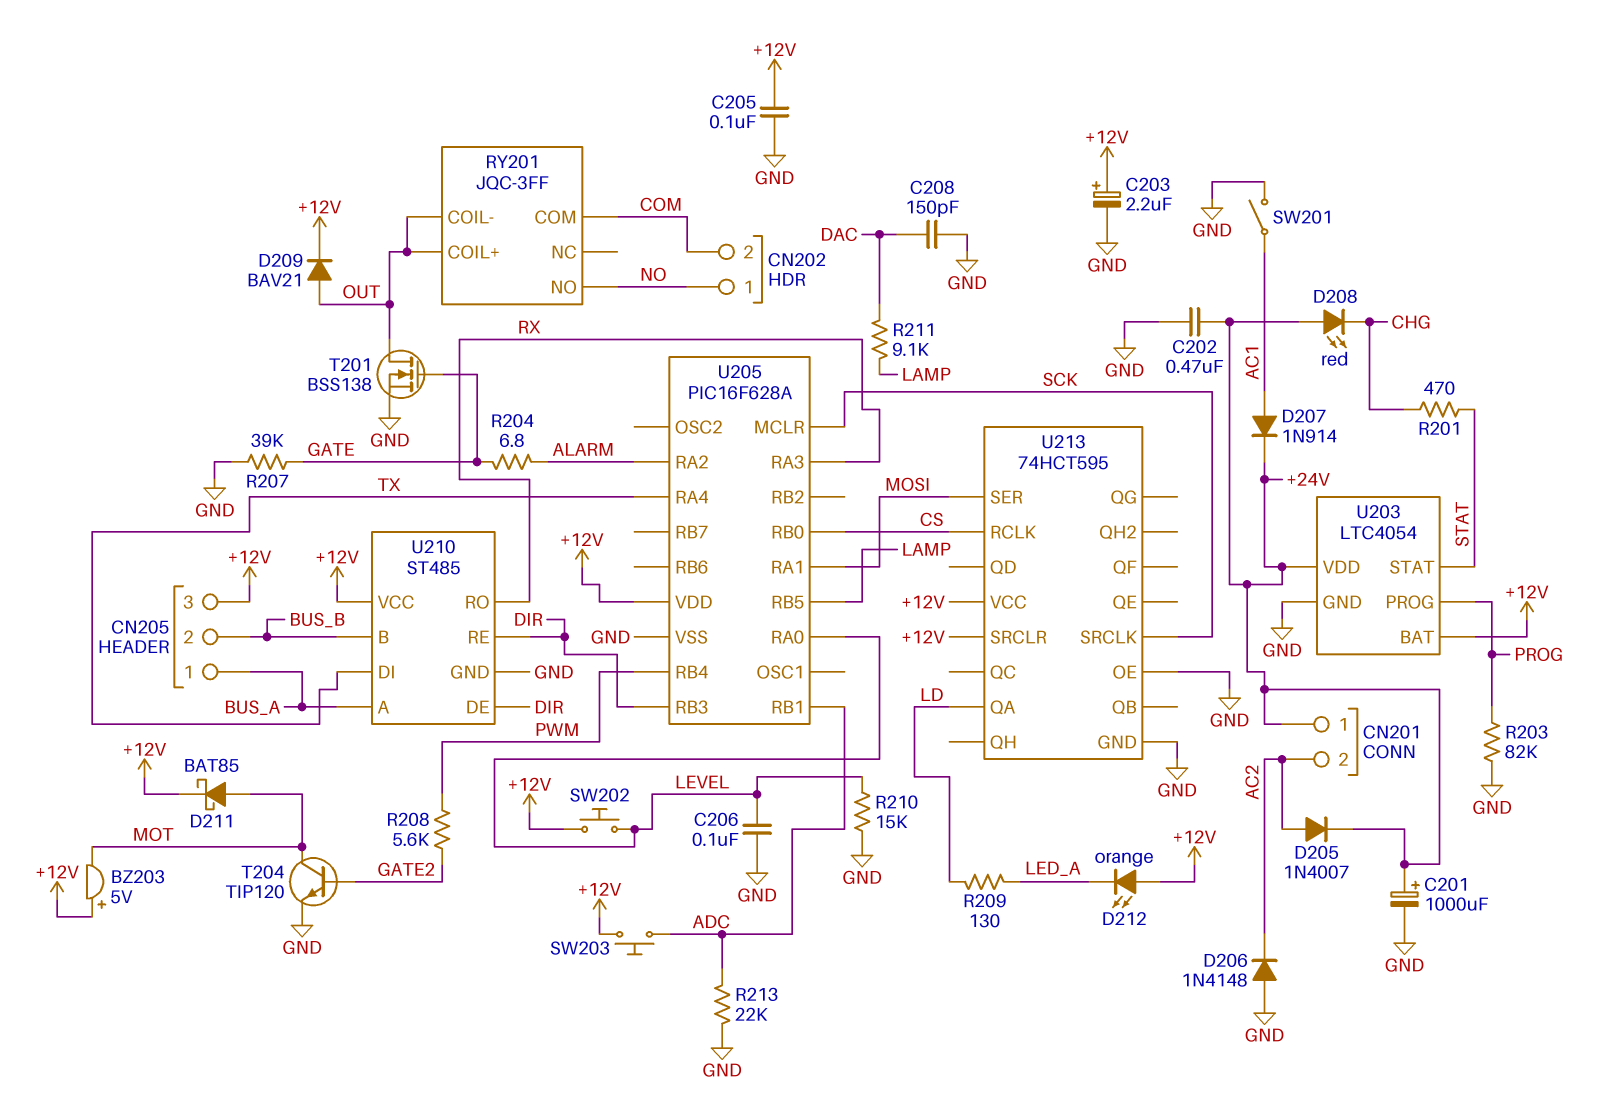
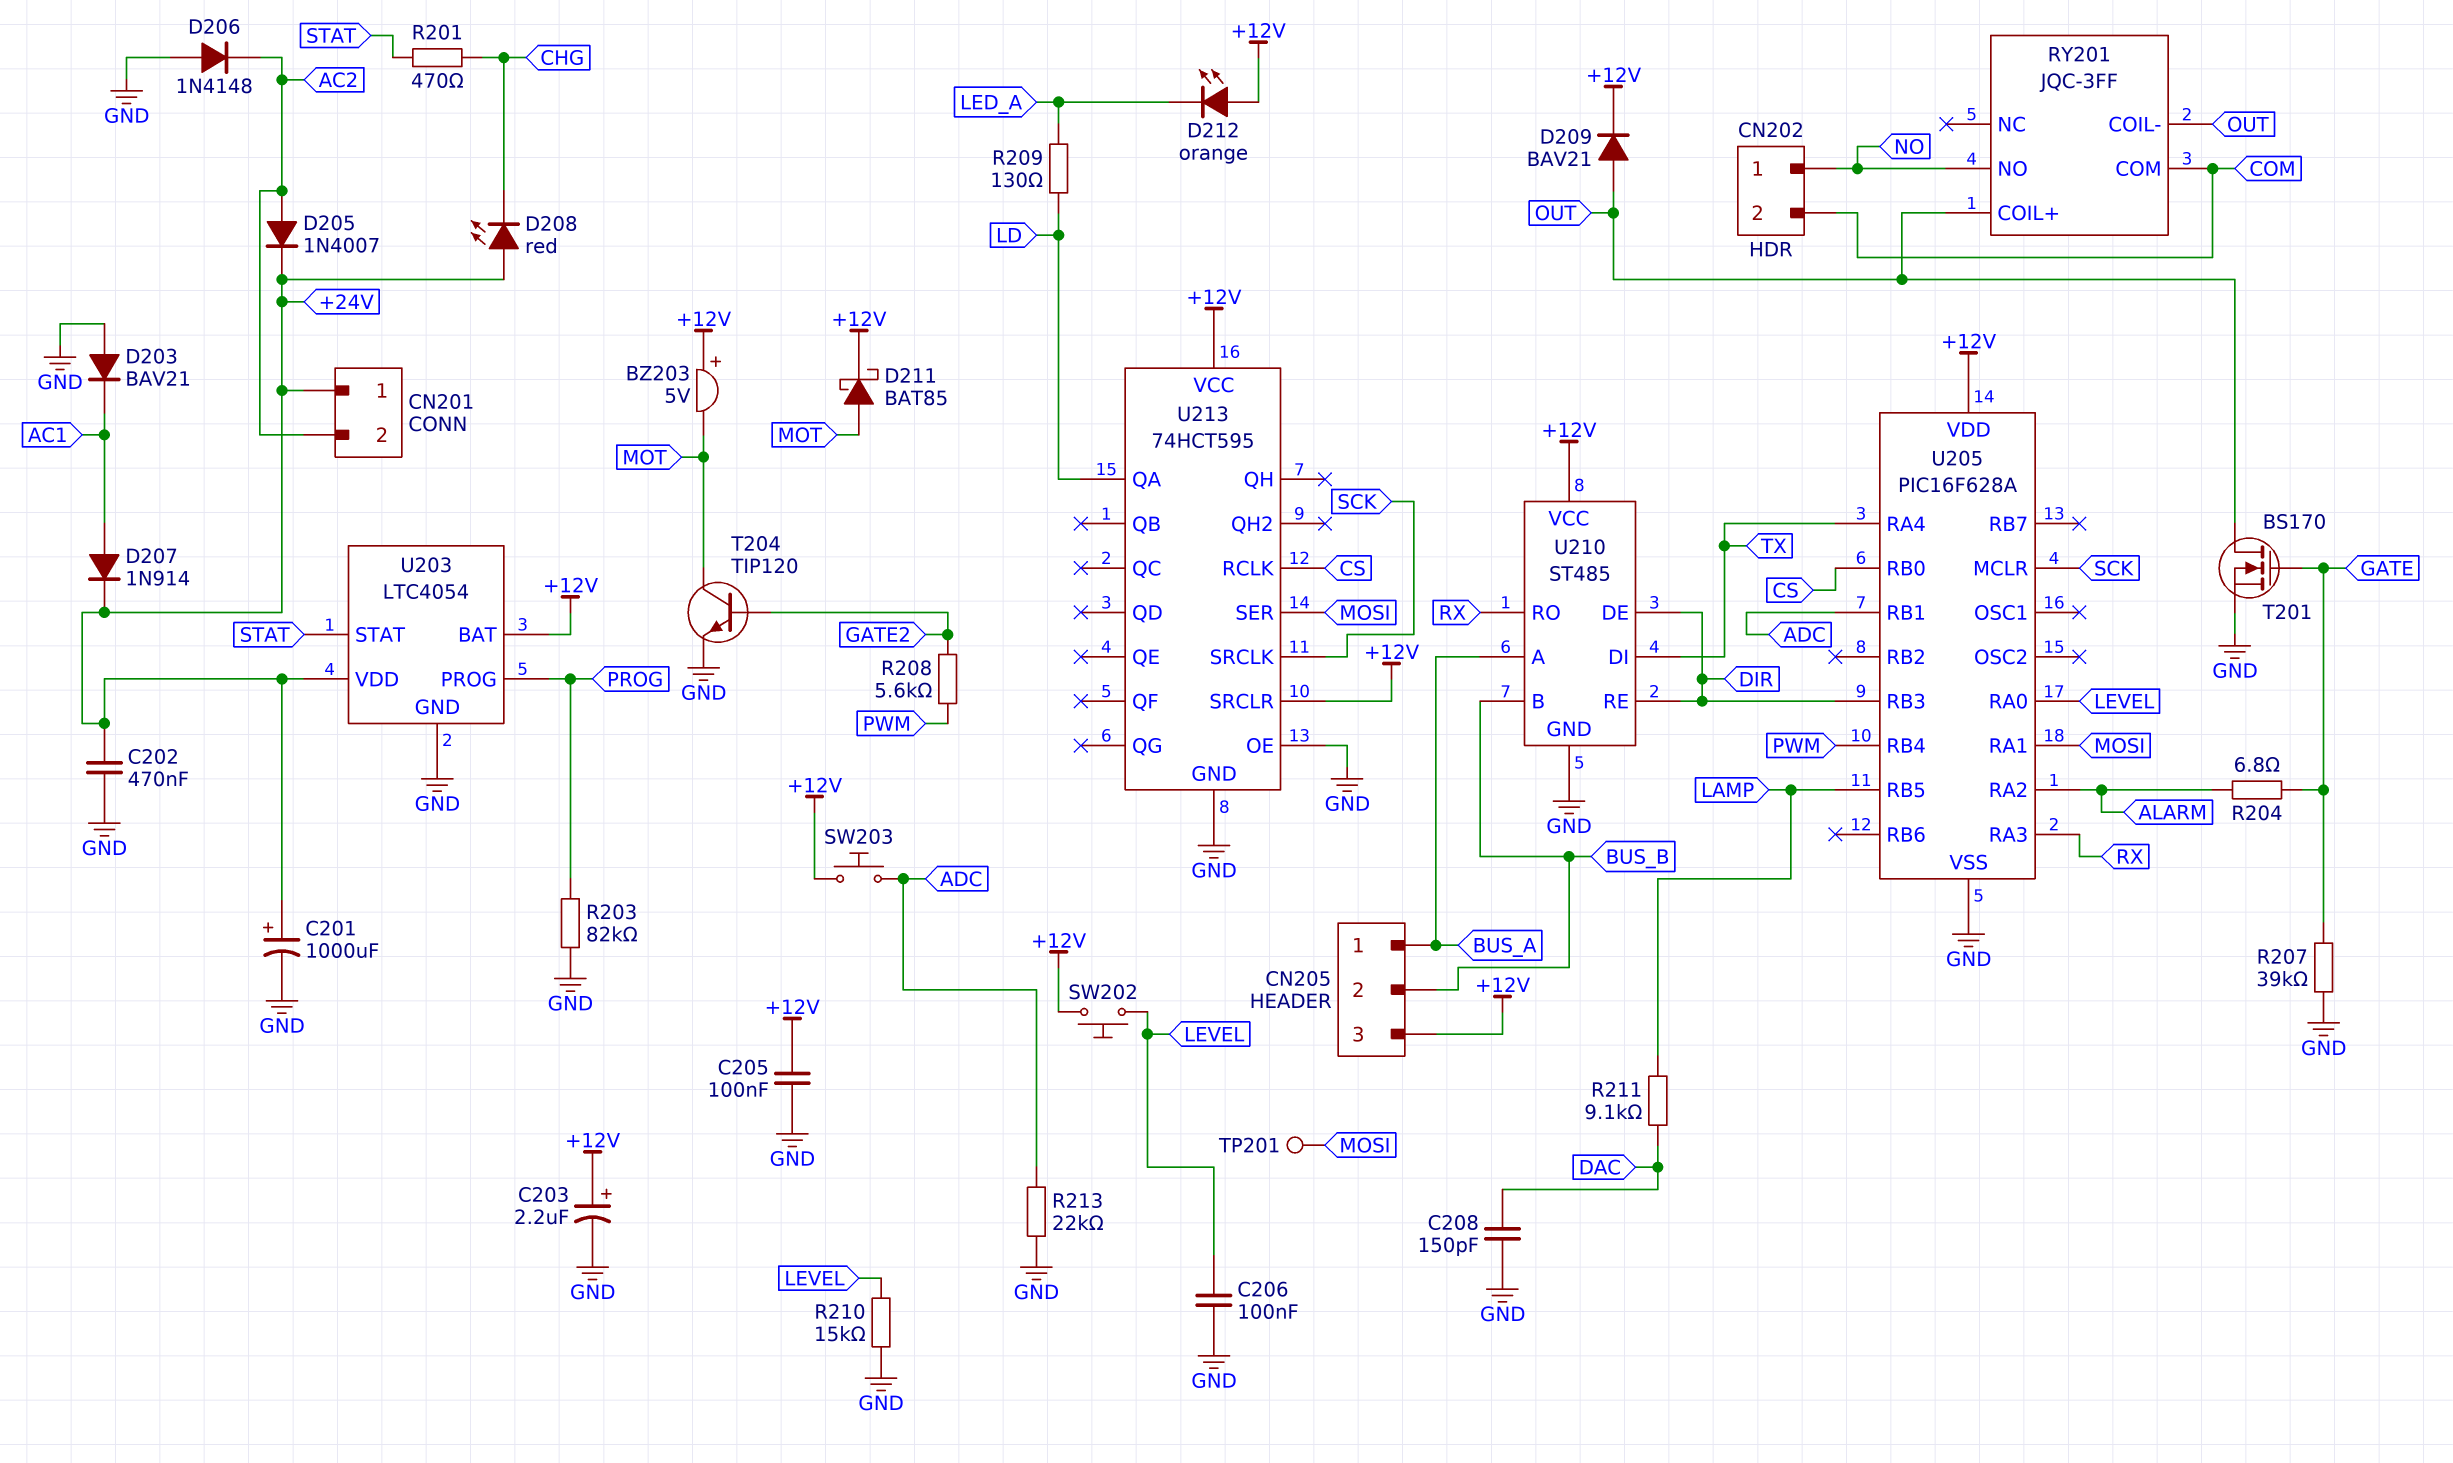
D203: none -> diode BAV21 (A GND, K AC1)
SW201: switch (AC1, GND) -> none
T201: NMOS BSS138 (G GATE, D OUT, S GND) -> NMOS BS170 (G GATE, D OUT, S GND)
TP201: none -> test point (MOSI)

